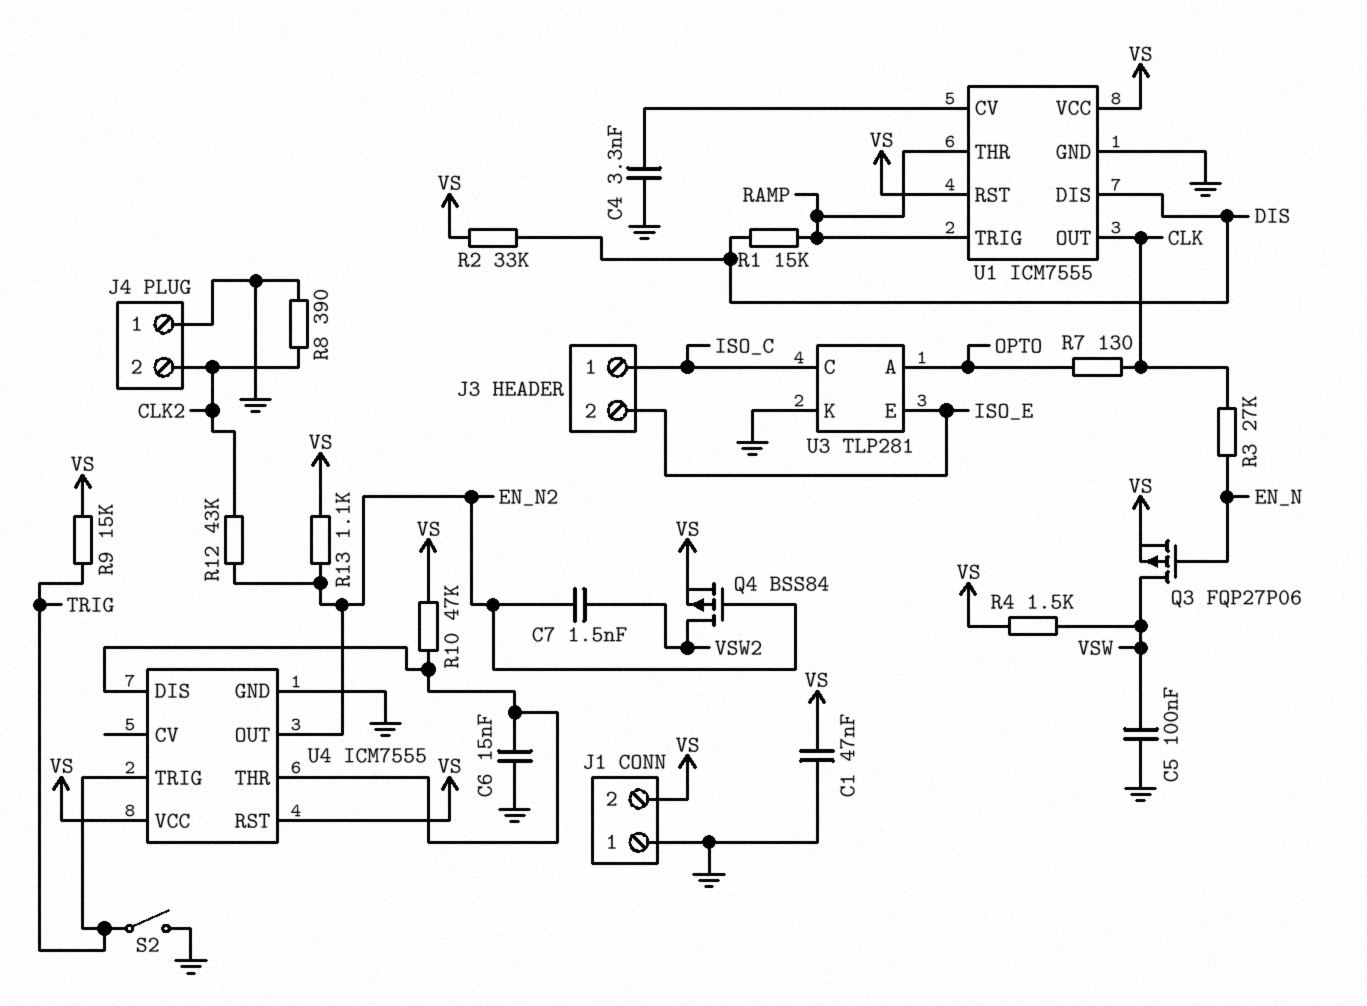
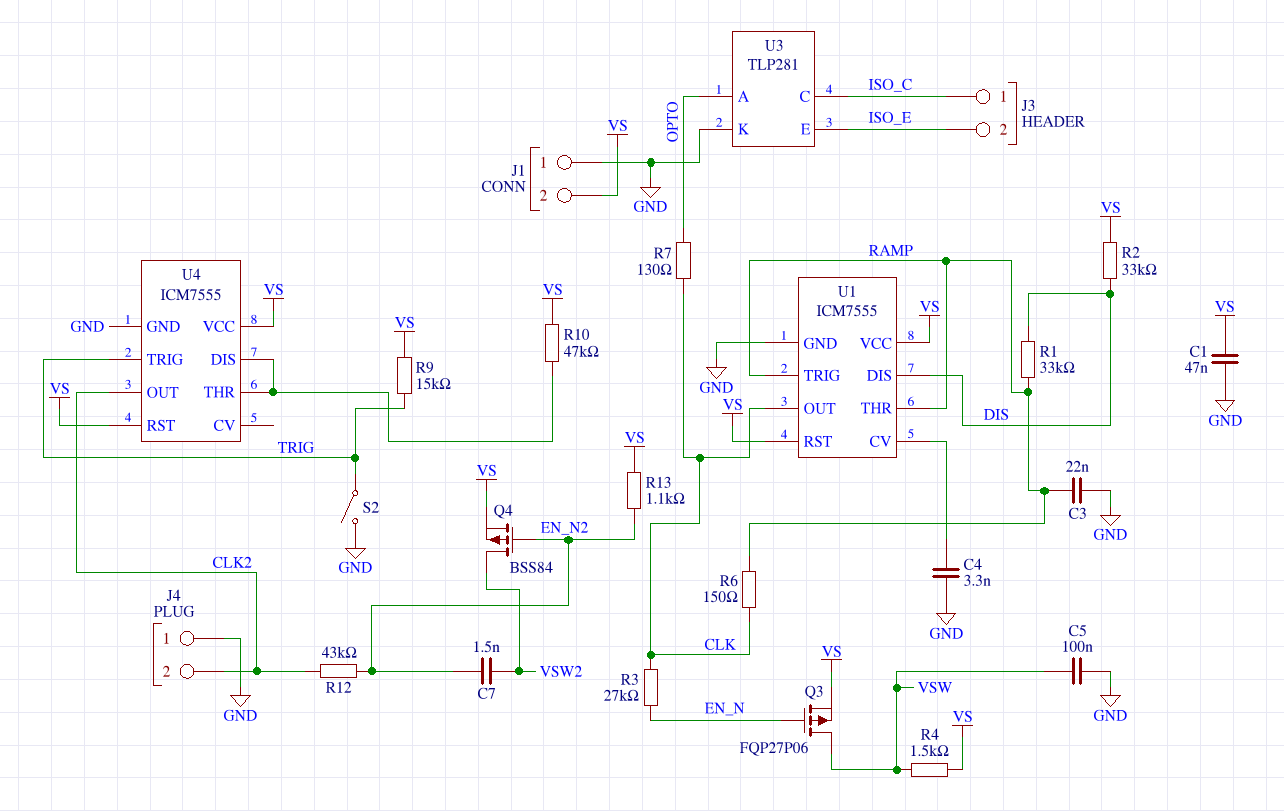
C3: none -> 22nF (GND, RAMP)
C6: 15nF (GND, U4/DIS) -> none
R1: 15k (DIS, RAMP) -> 33k (DIS, RAMP)
R6: none -> 150 (CLK, RAMP)
R8: 390 (CLK2, GND) -> none
U4 pin OUT: EN_N2 -> CLK2

